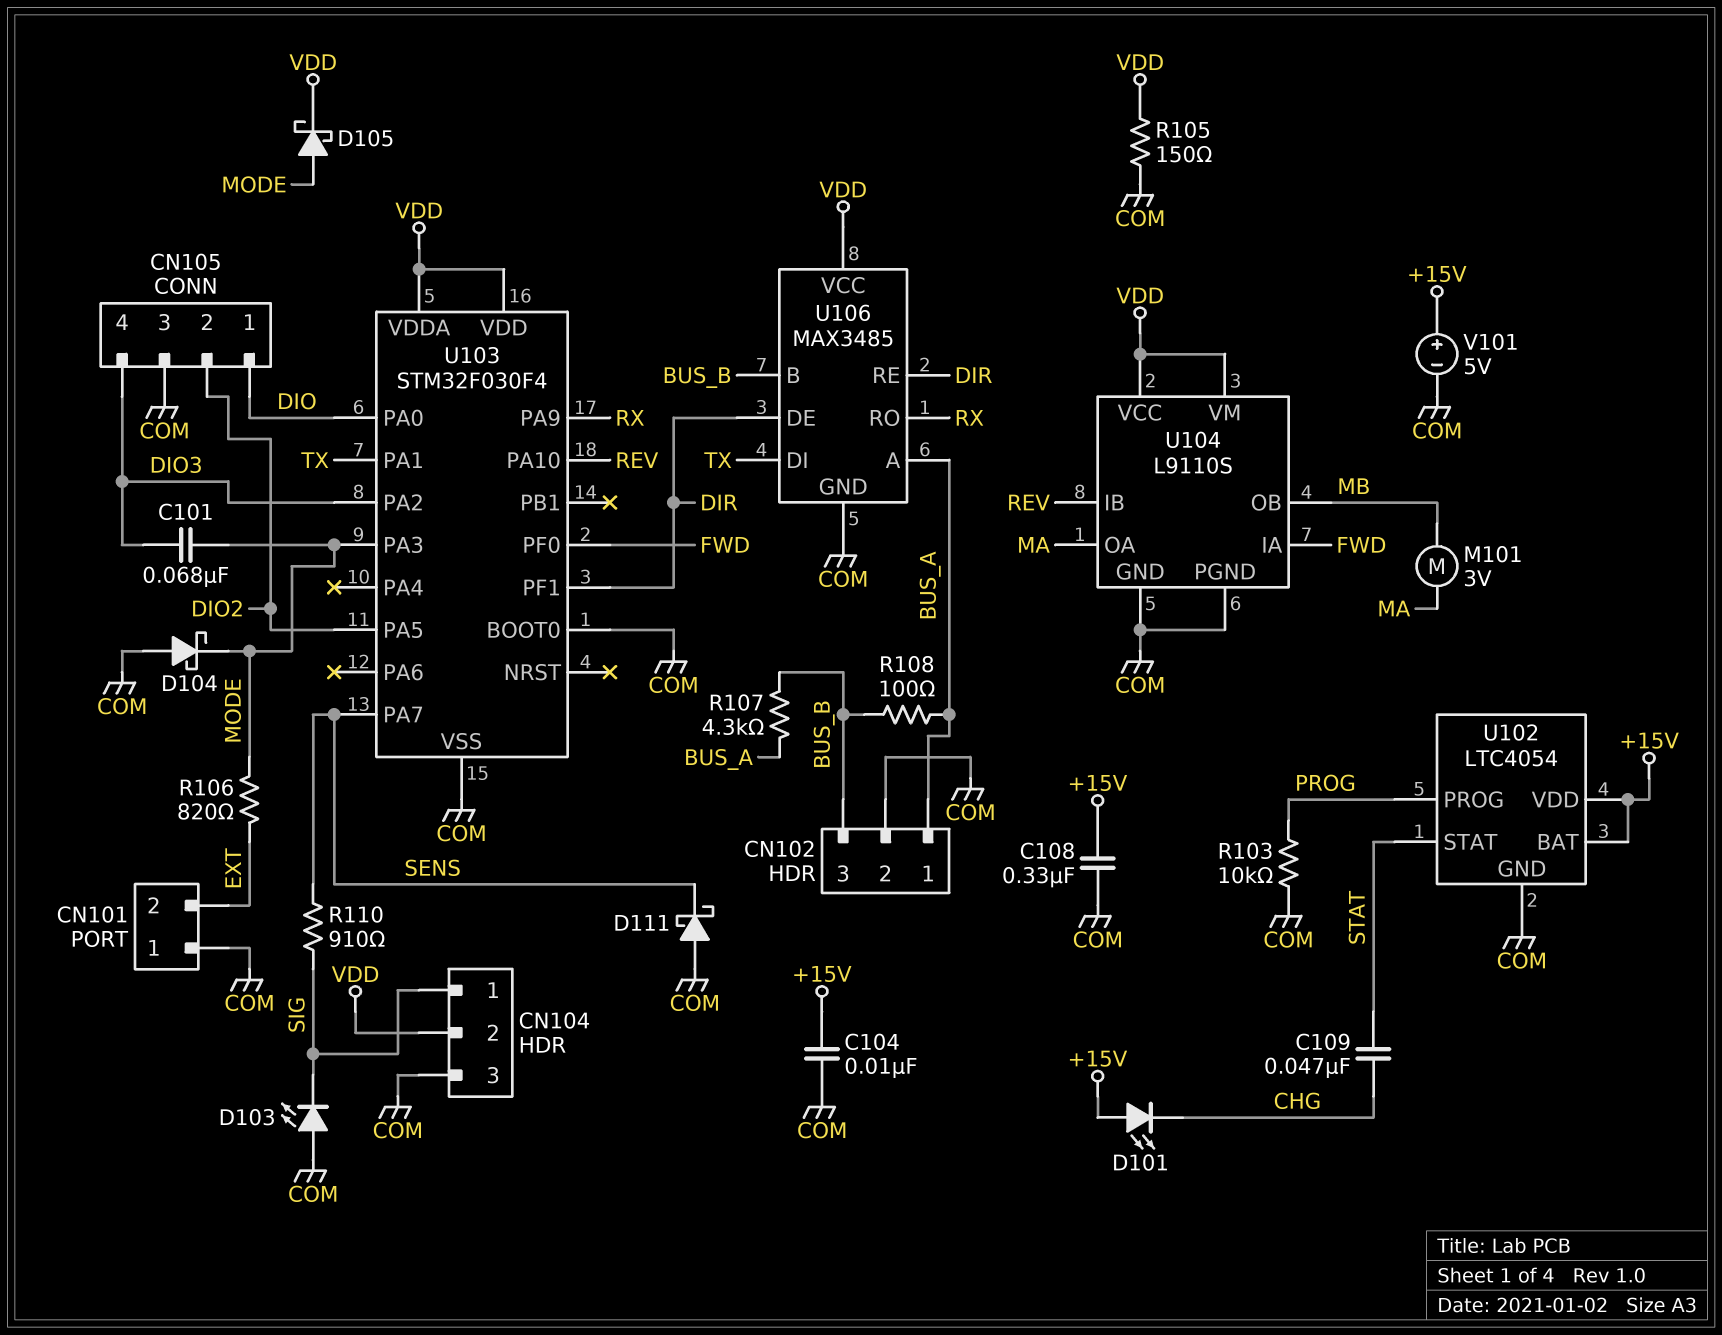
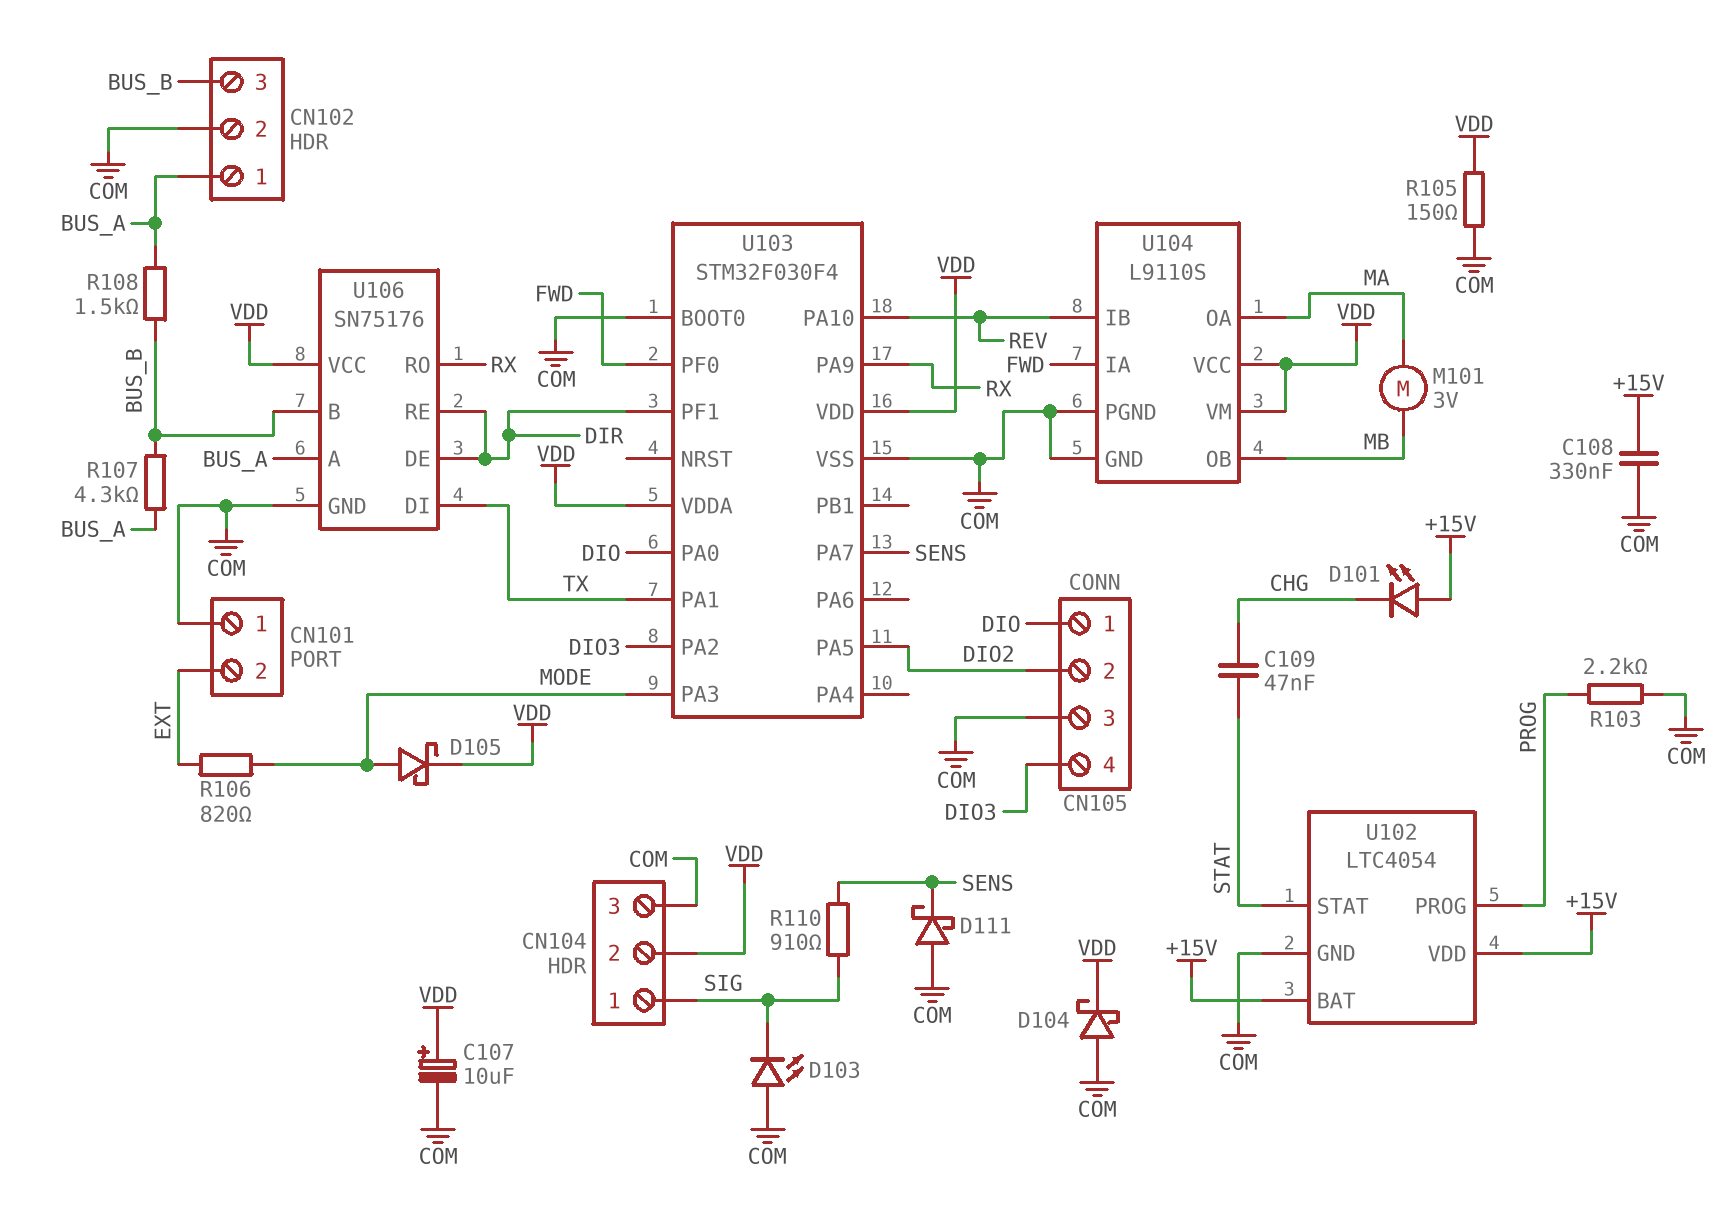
C101: 68nF (DIO3, MODE) -> none
C104: 10nF (+15V, COM) -> none
C107: none -> 10uF (plus VDD, minus COM)
D104: schottky (A COM, K MODE) -> schottky (A COM, K VDD)
R103: 10k (COM, PROG) -> 2.2k (COM, PROG)
R108: 100 (BUS_A, BUS_B) -> 1.5k (BUS_A, BUS_B)
U106: MAX3485 -> SN75176
V101: 5V (plus +15V, minus COM) -> none

